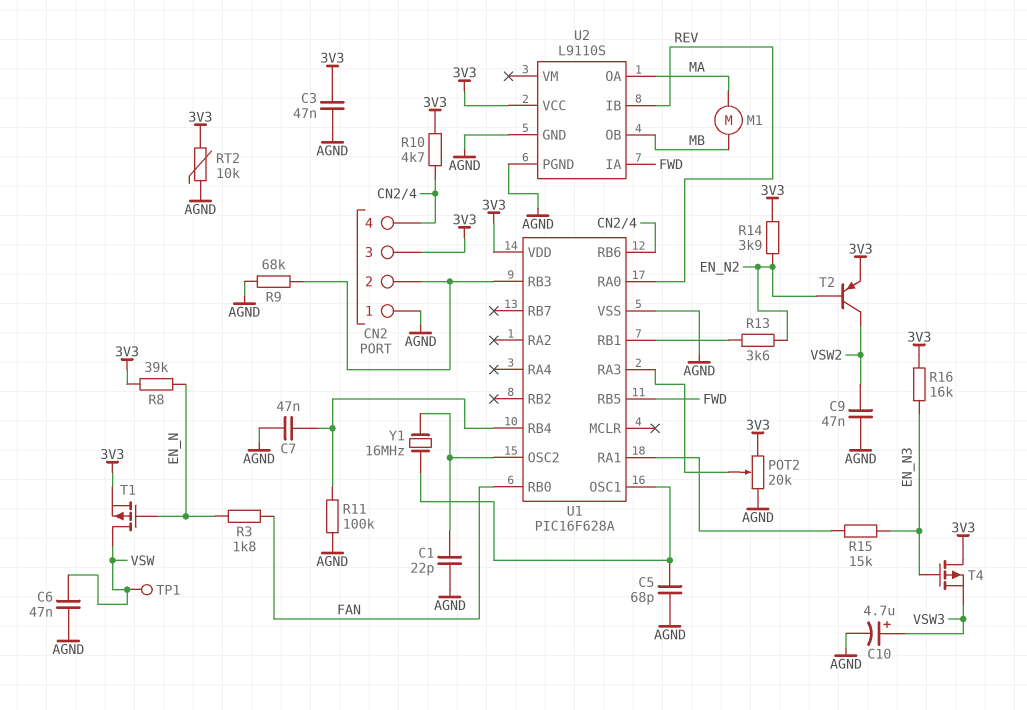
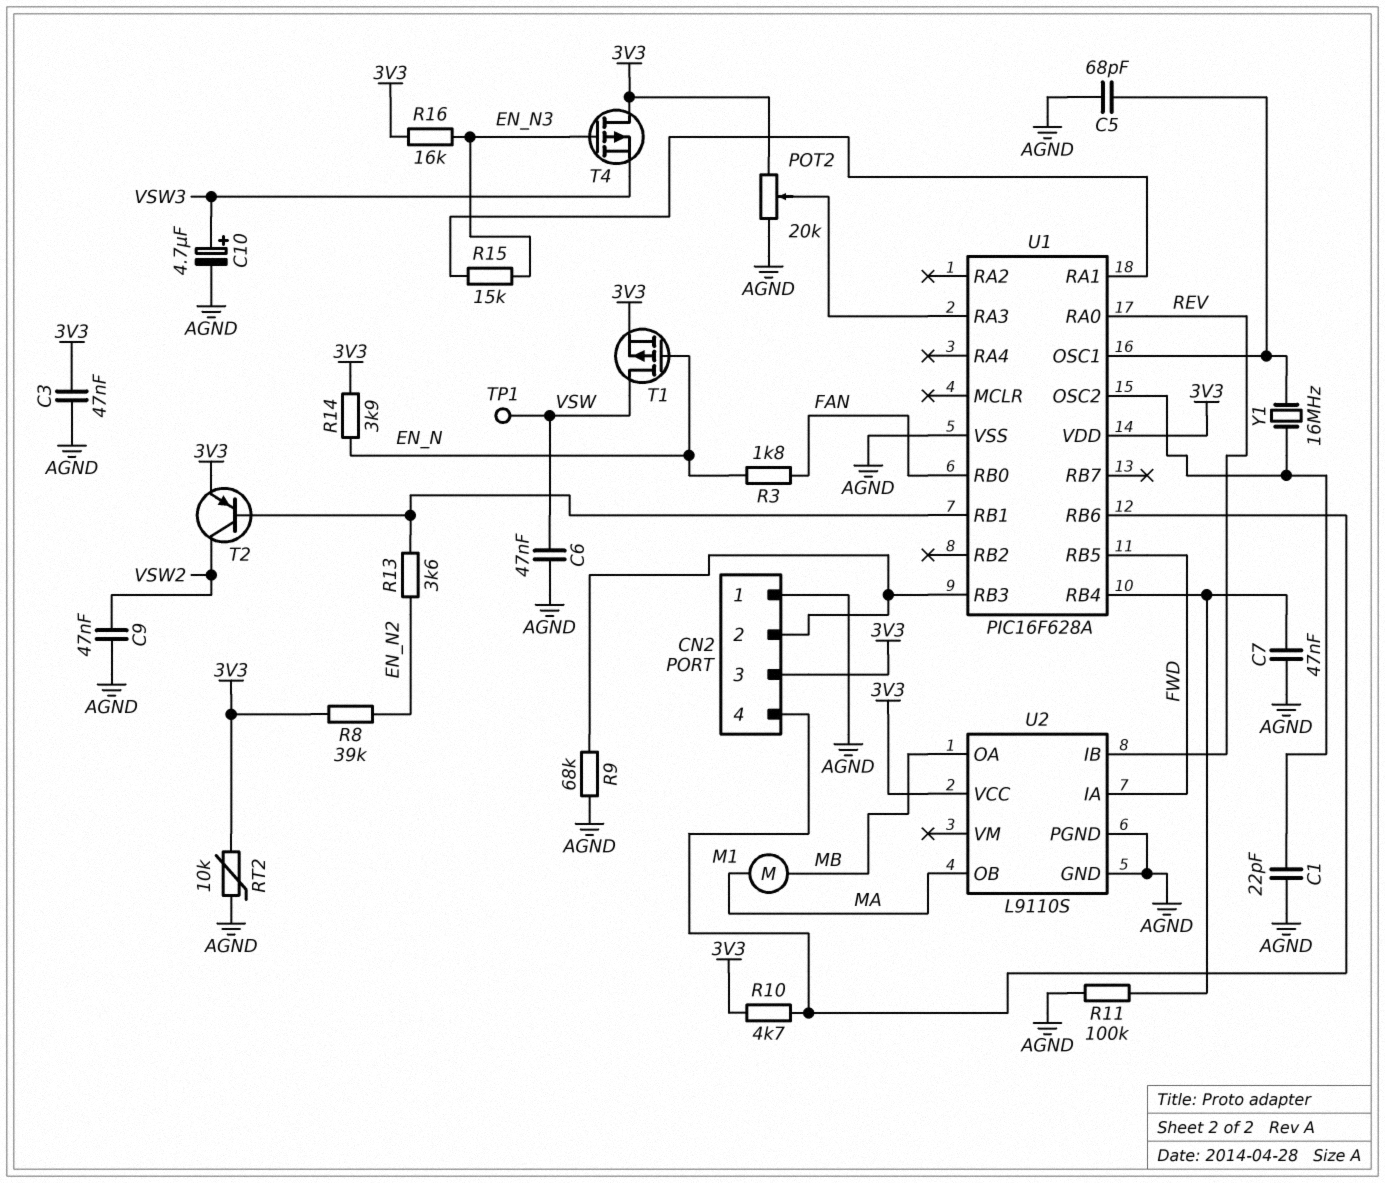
R8: 39k (3V3, EN_N) -> 39k (3V3, EN_N2)
R14: 3.9k (3V3, EN_N2) -> 3.9k (3V3, EN_N)
T2: PNP (B EN_N2, C VSW2, E 3V3) -> PNP (B U1/RB1, C VSW2, E 3V3)
U2 pin OA: MA -> MB
U2 pin OB: MB -> MA

